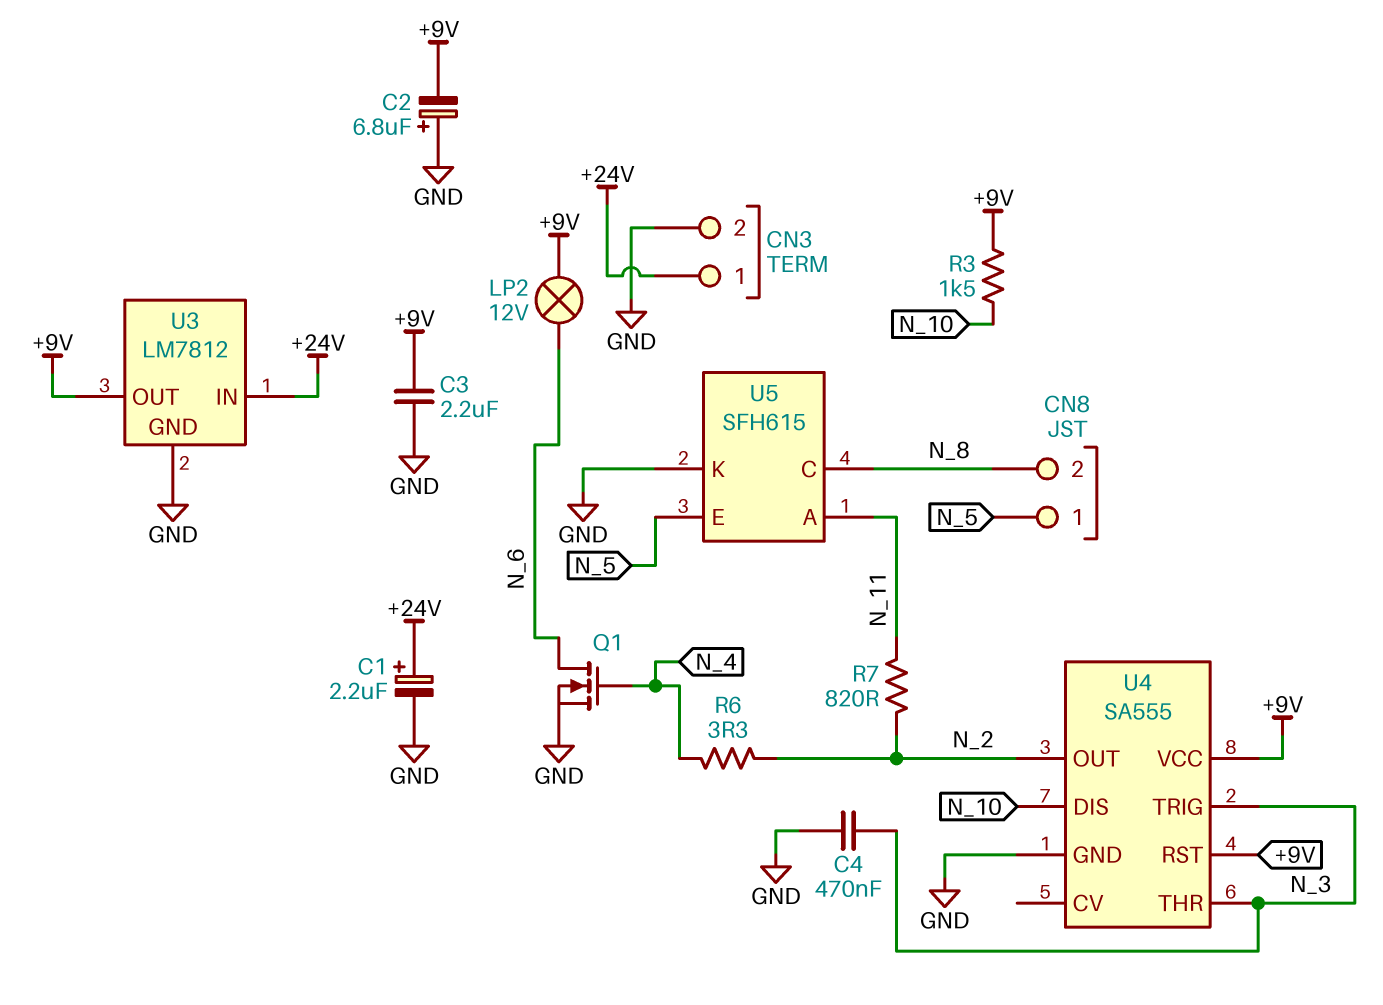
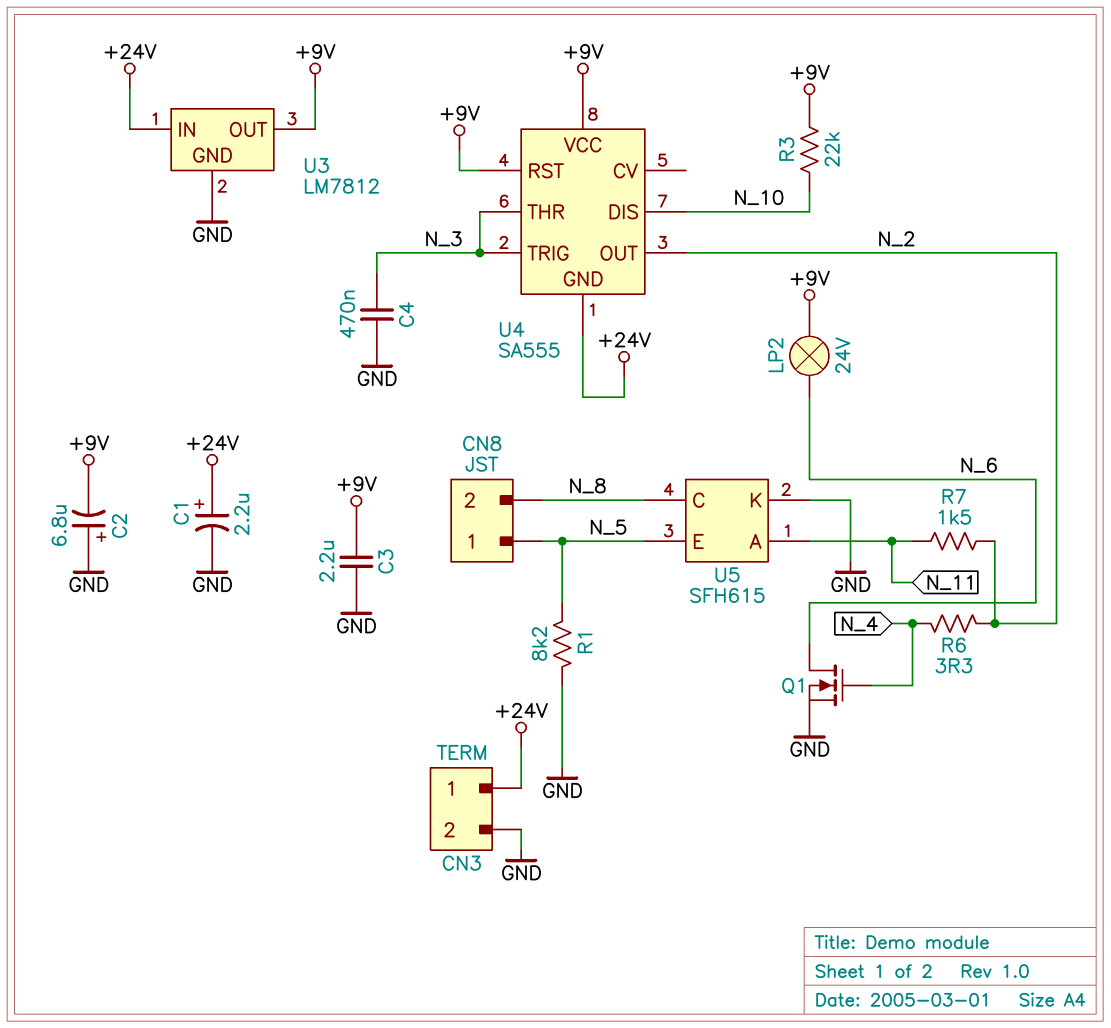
LP2: lamp 12V (+9V, N_6) -> lamp 24V (+9V, N_6)
R1: none -> 8.2k (GND, N_5)
R3: 1.5k (+9V, N_10) -> 22k (+9V, N_10)
R7: 820 (N_2, N_11) -> 1.5k (N_2, N_11)
U4 pin GND: GND -> +24V

